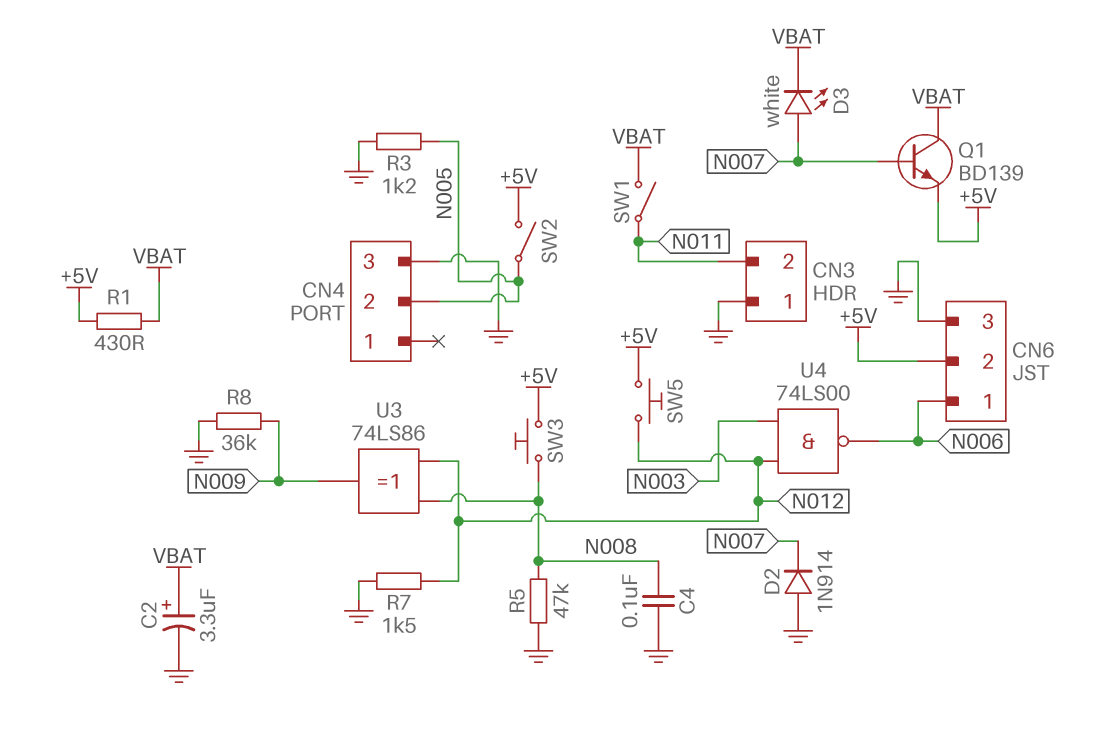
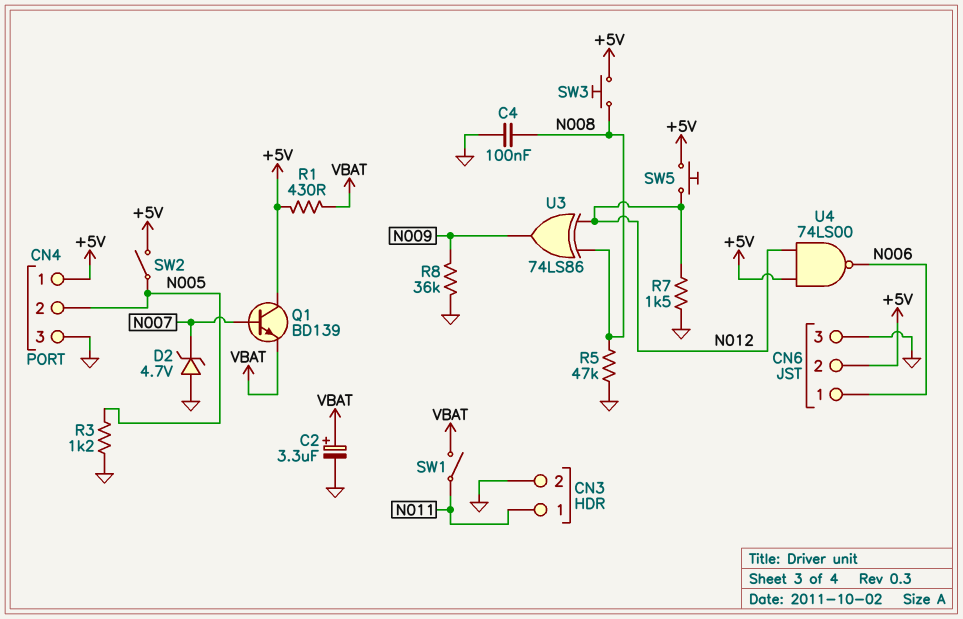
CN3 pin 1: GND -> N011
CN3 pin 2: N011 -> GND
CN4 pin 1: none -> +5V
D2: diode 1N914 (A GND, K N007) -> zener 4.7V (A GND, K N007)
D3: LED white (A N007, K VBAT) -> none
Q1: NPN BD139 (B N007, C VBAT, E +5V) -> NPN BD139 (B N007, C +5V, E VBAT)
U4: NAND 74LS00 (in N003, in N012, out N006) -> NAND 74LS00 (in +5V, in N012, out N006)

